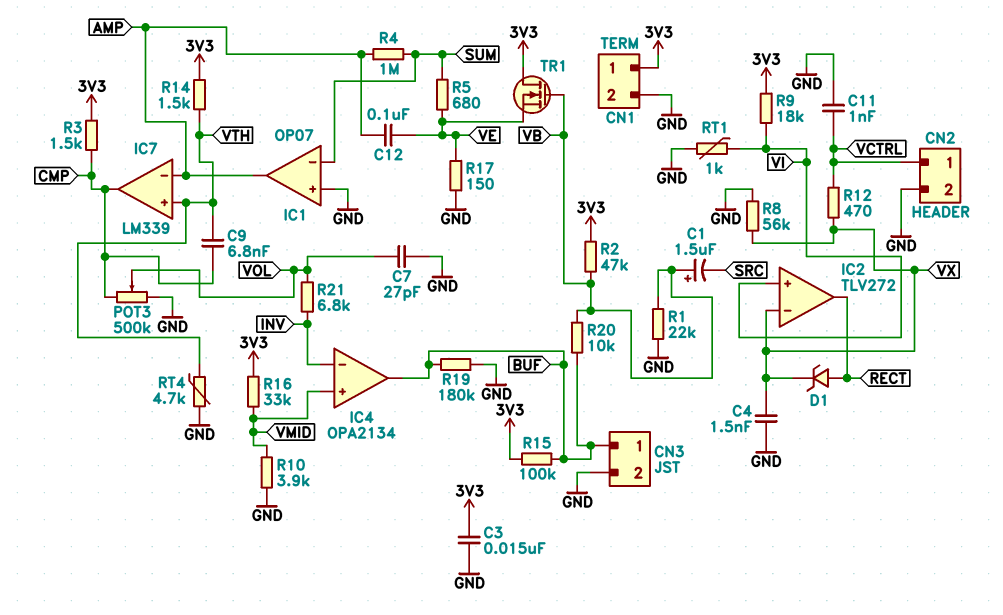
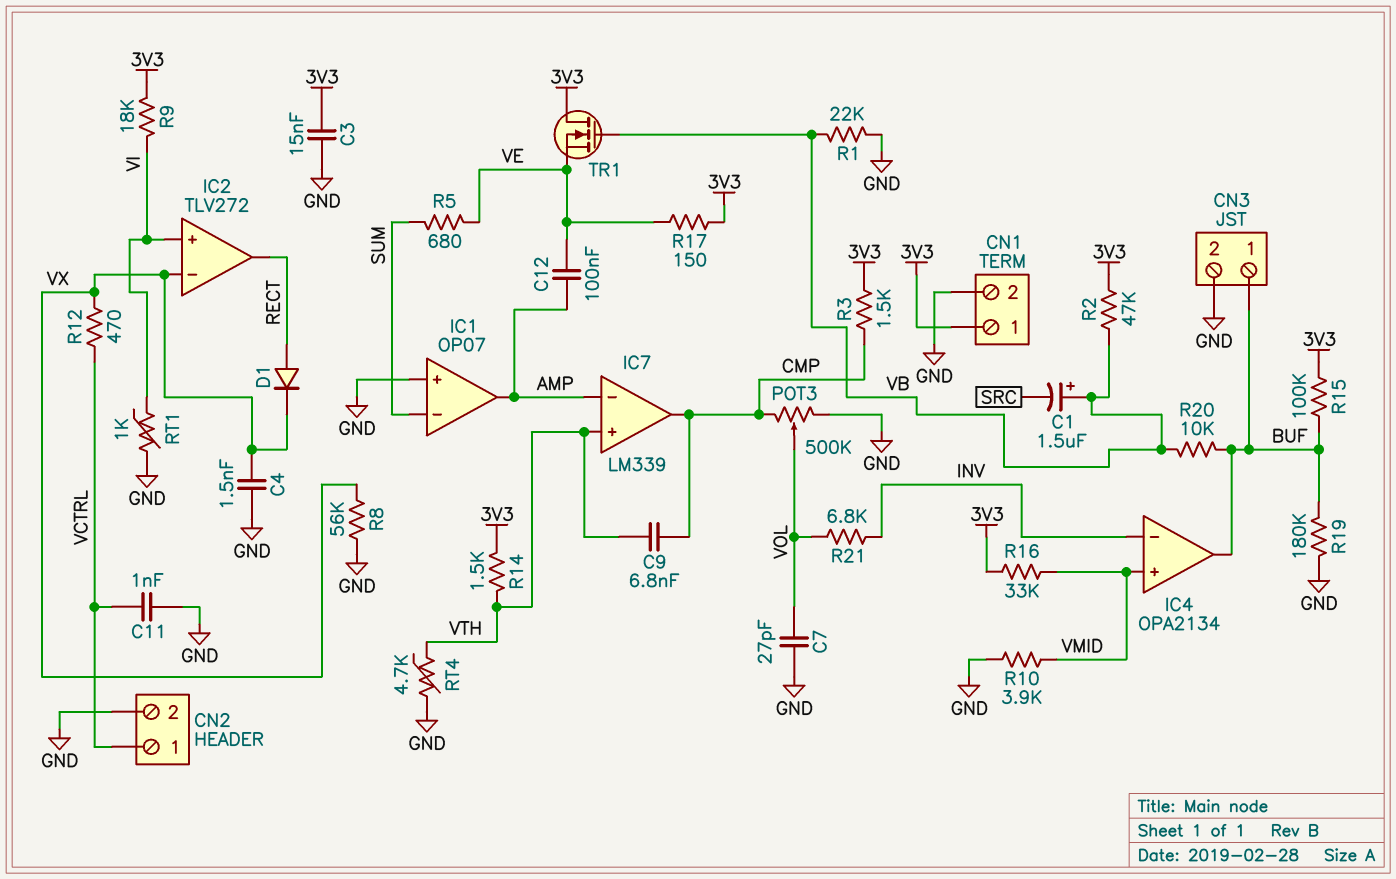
D1: zener (A RECT, K VX) -> diode (A RECT, K VX)
R4: 1M (AMP, SUM) -> none
R17: 150 (GND, VE) -> 150 (3V3, VE)

